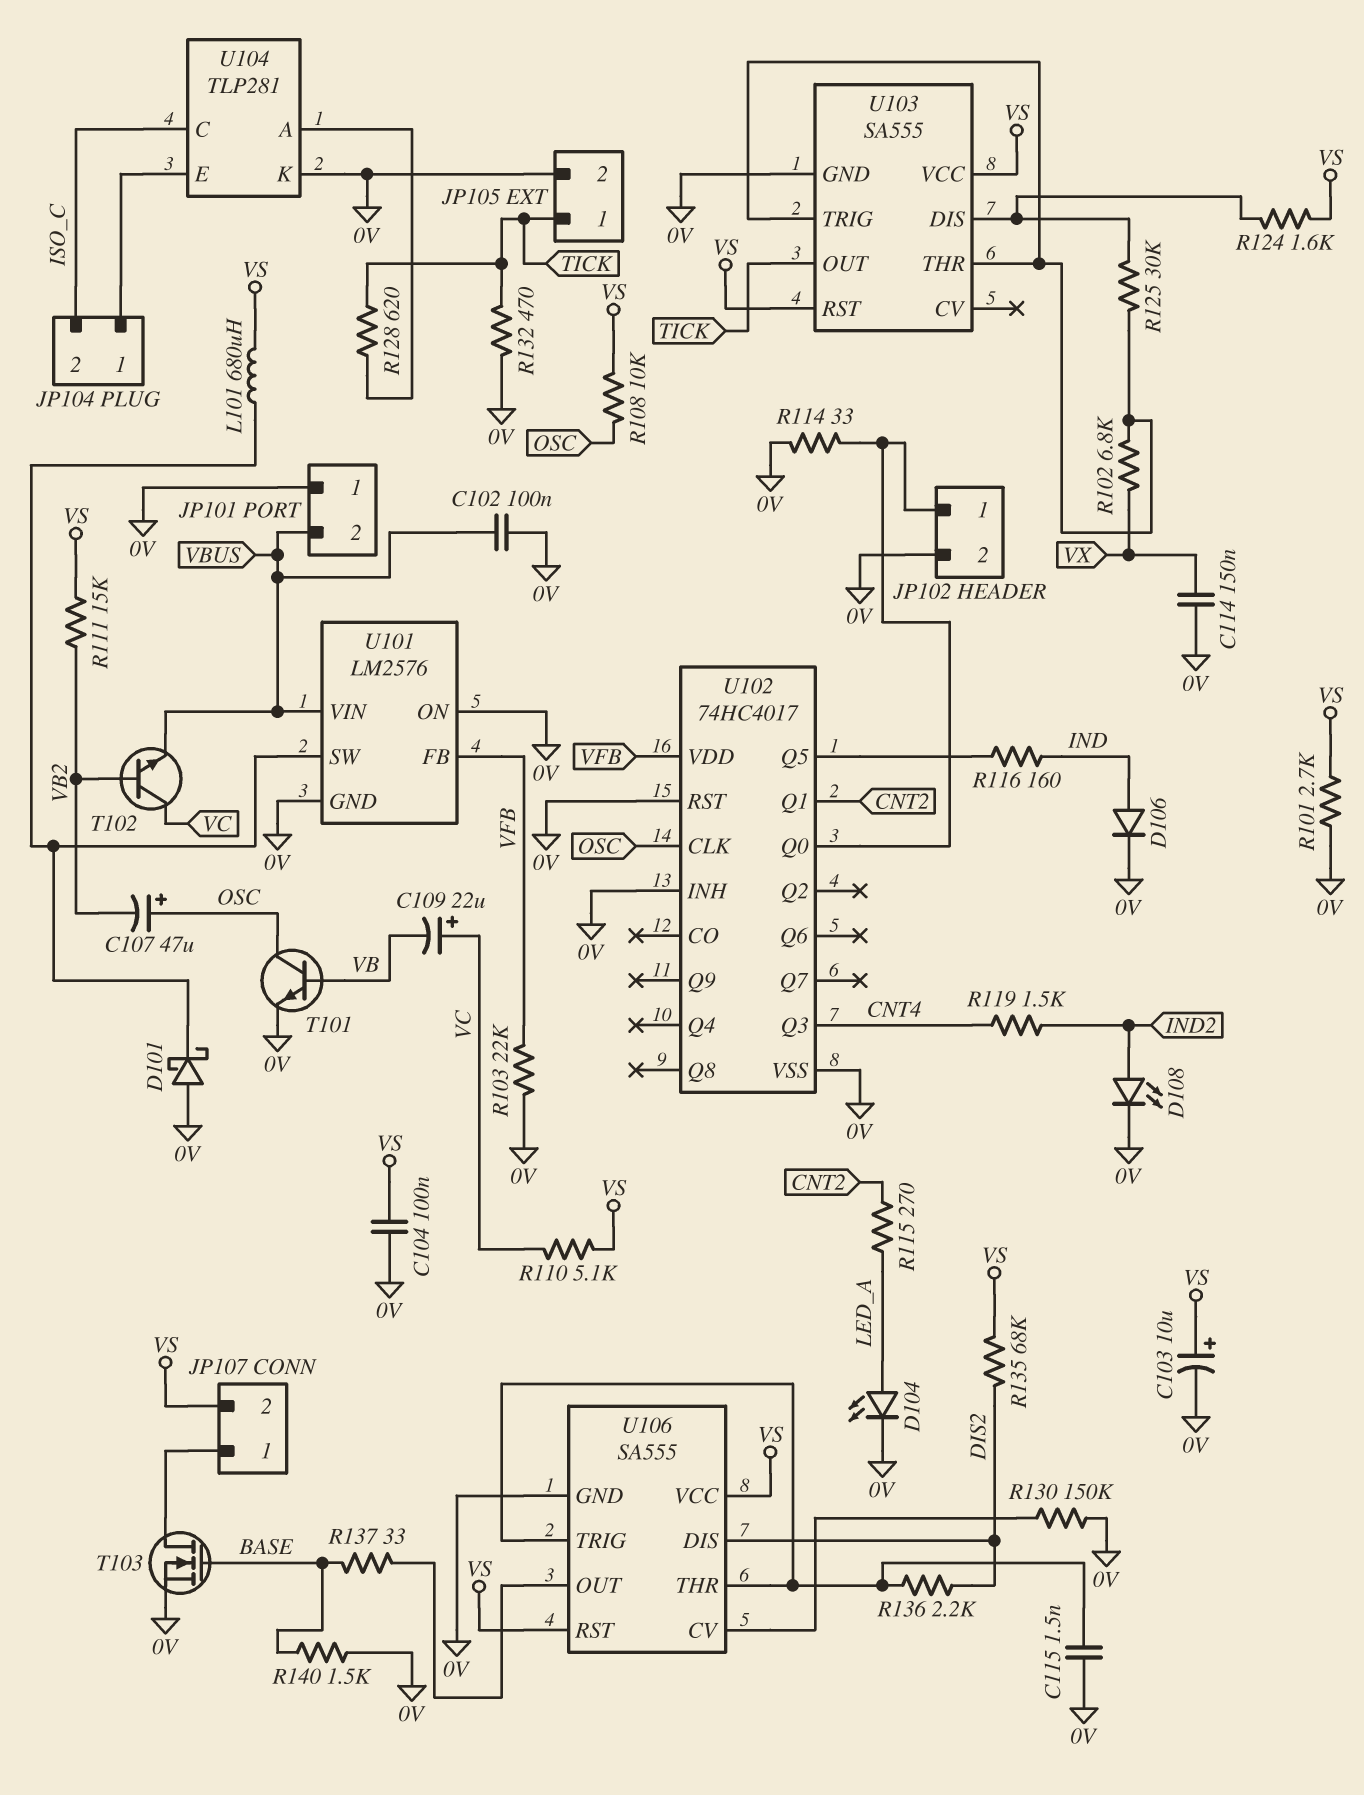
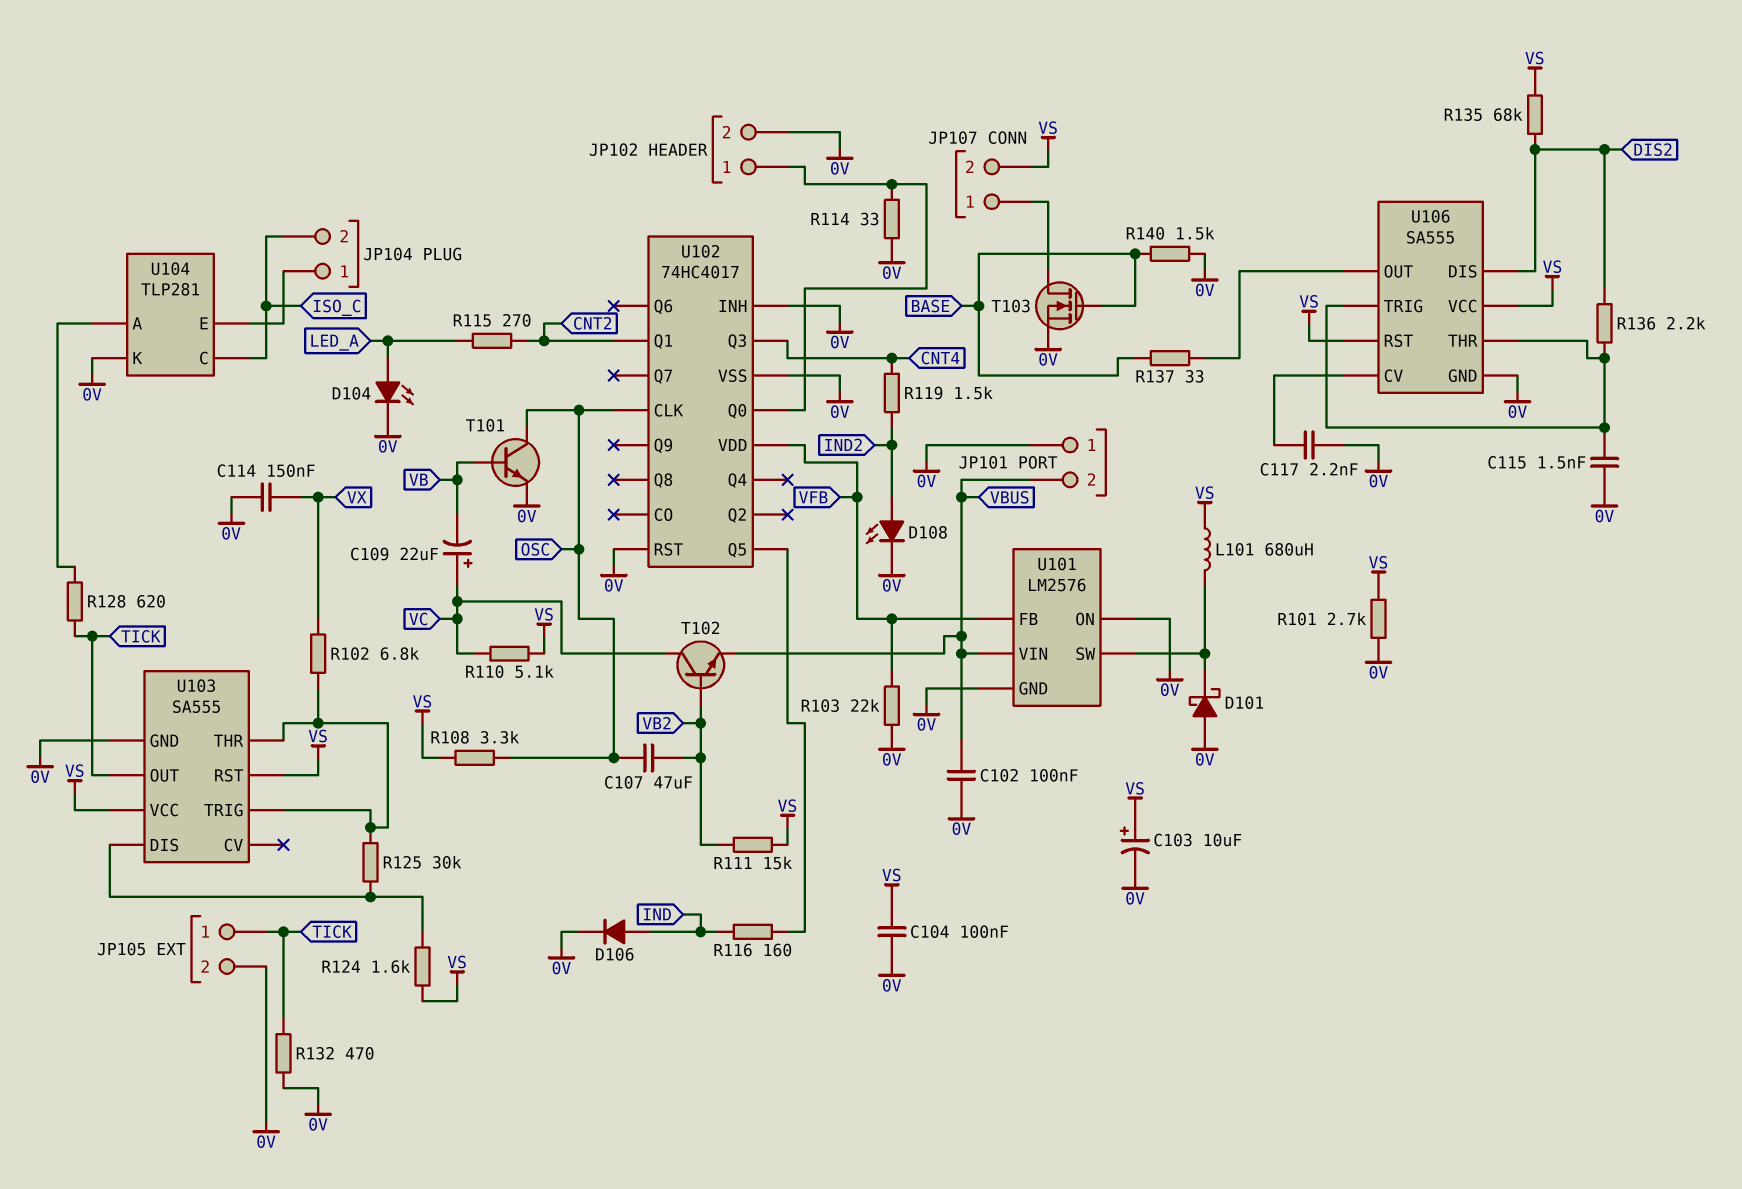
C107: 47uF (plus OSC, minus VB2) -> 47uF (OSC, VB2)
C117: none -> 2.2nF (0V, U106/CV)
R108: 10k (OSC, VS) -> 3.3k (OSC, VS)
R130: 150k (0V, U106/CV) -> none

